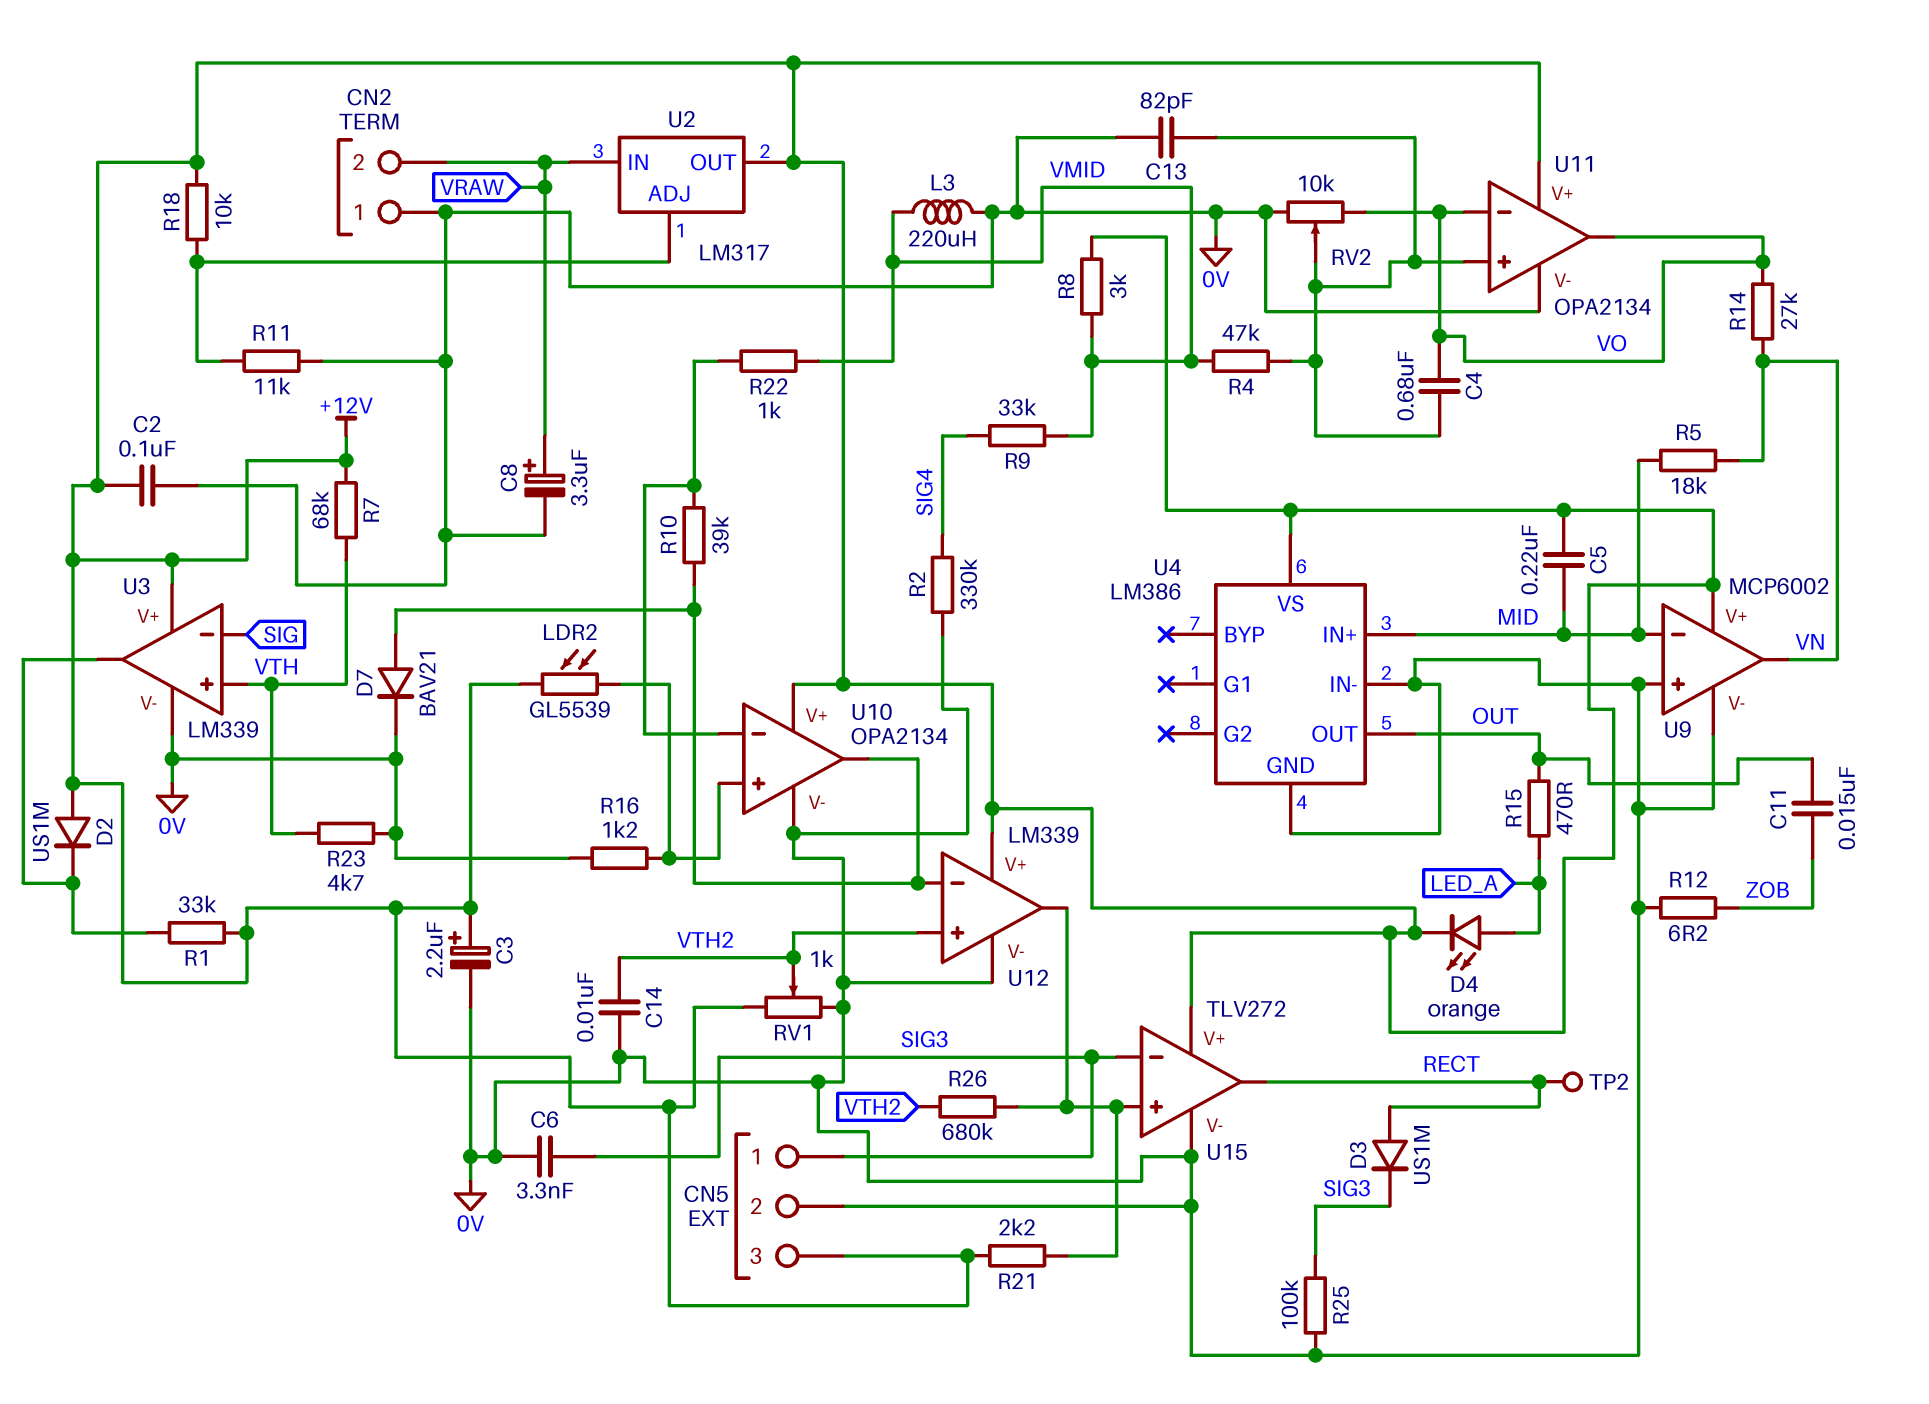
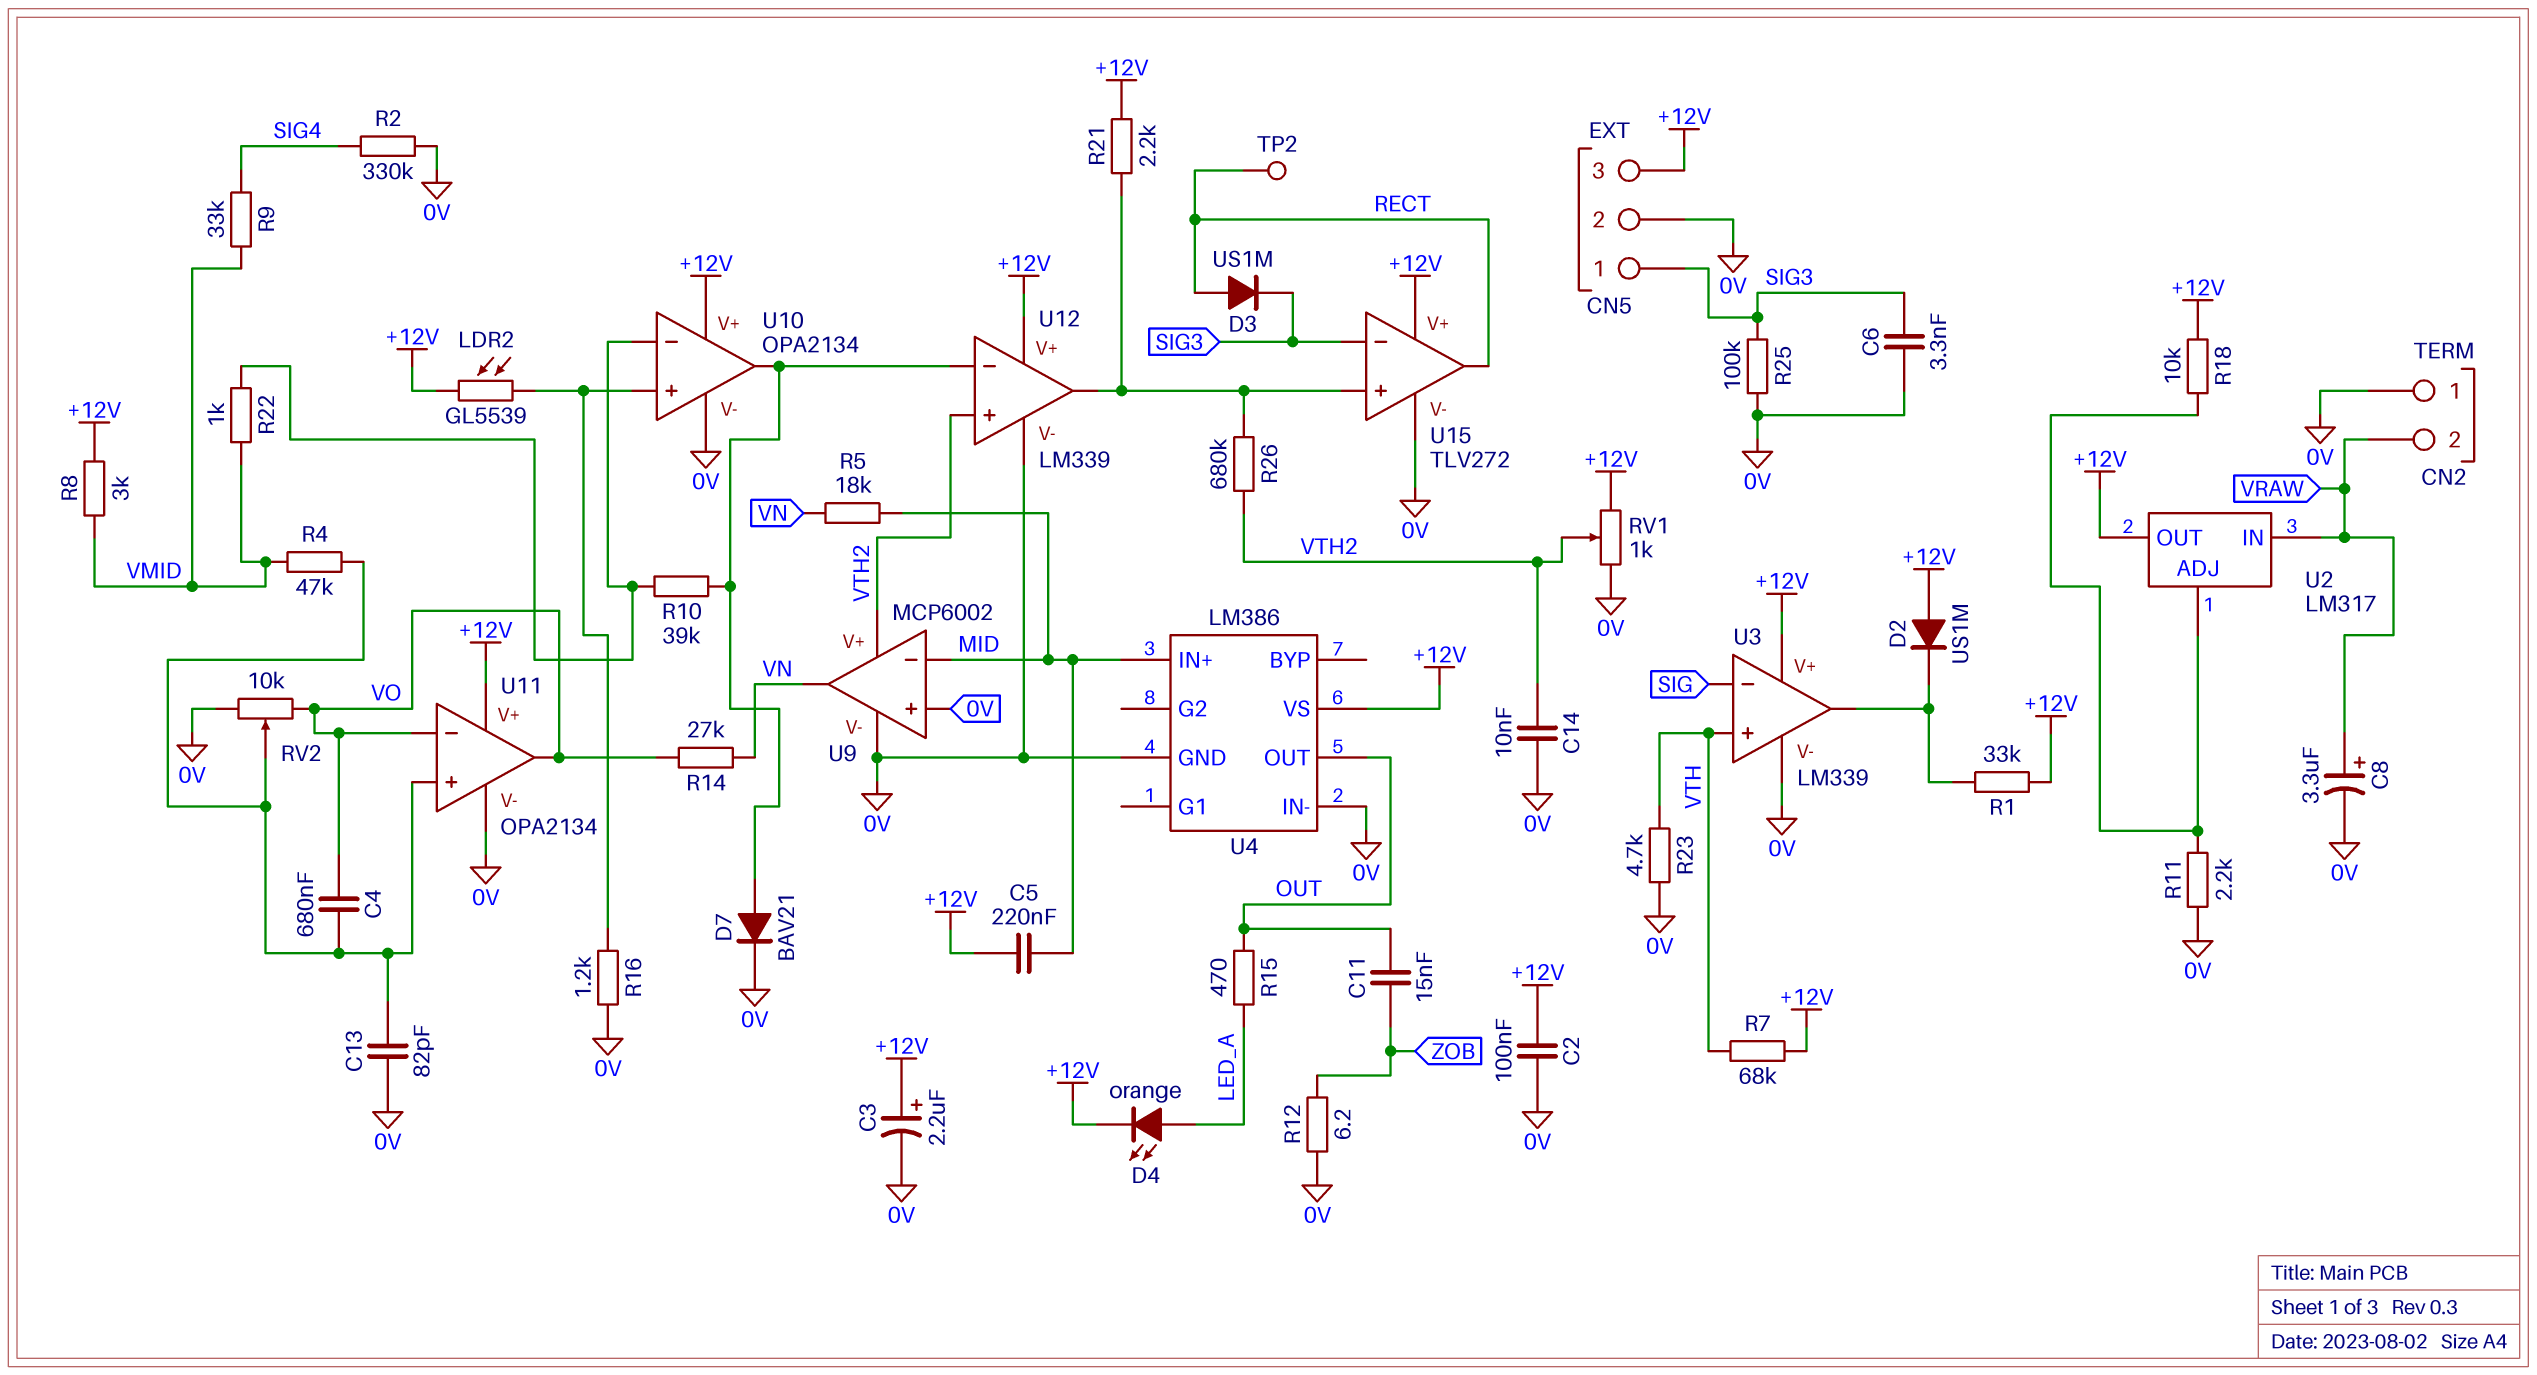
L3: 220uH (0V, VMID) -> none
R11: 11k (0V, U2/ADJ) -> 2.2k (0V, U2/ADJ)
U9 pin V+: +12V -> VTH2

